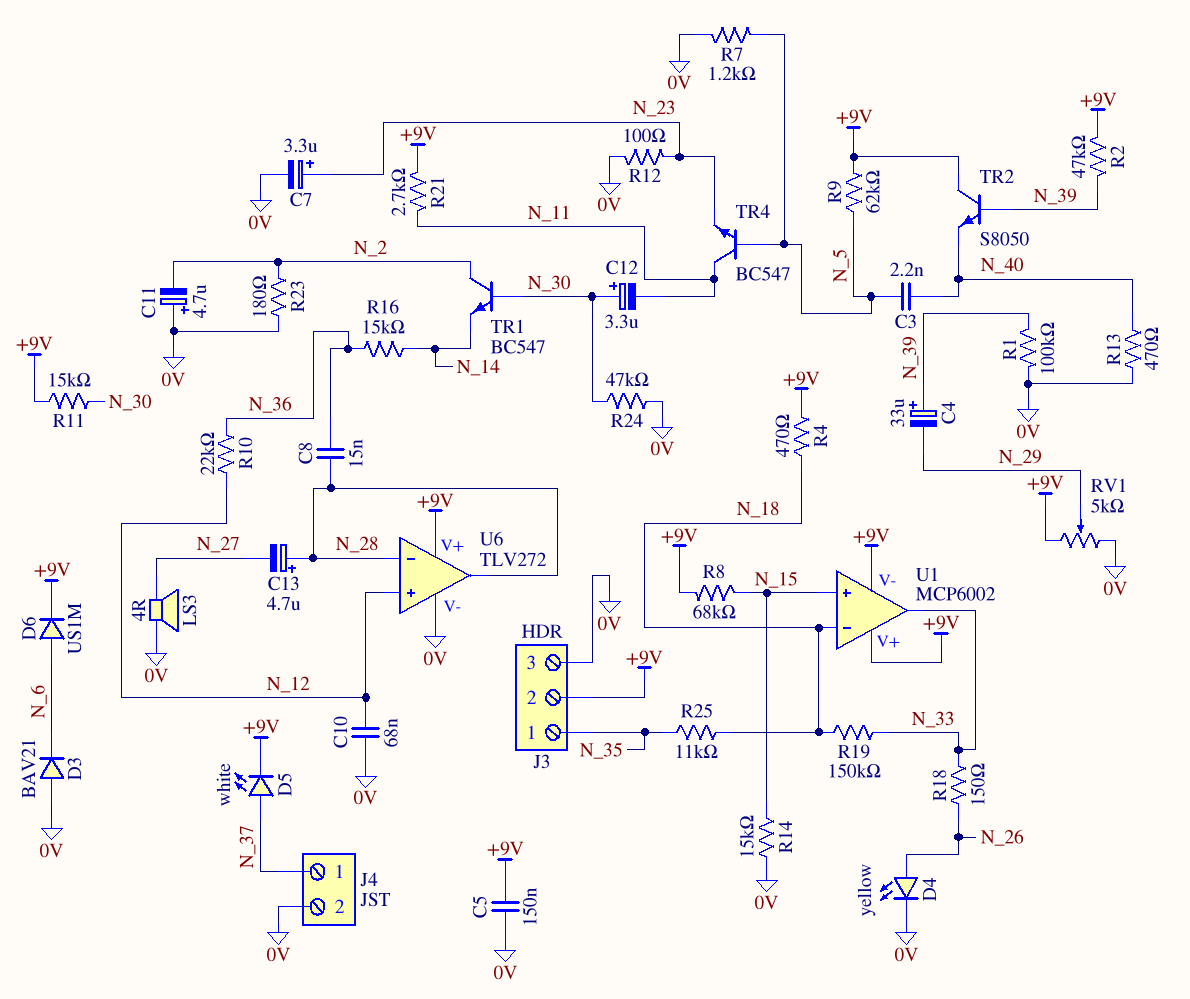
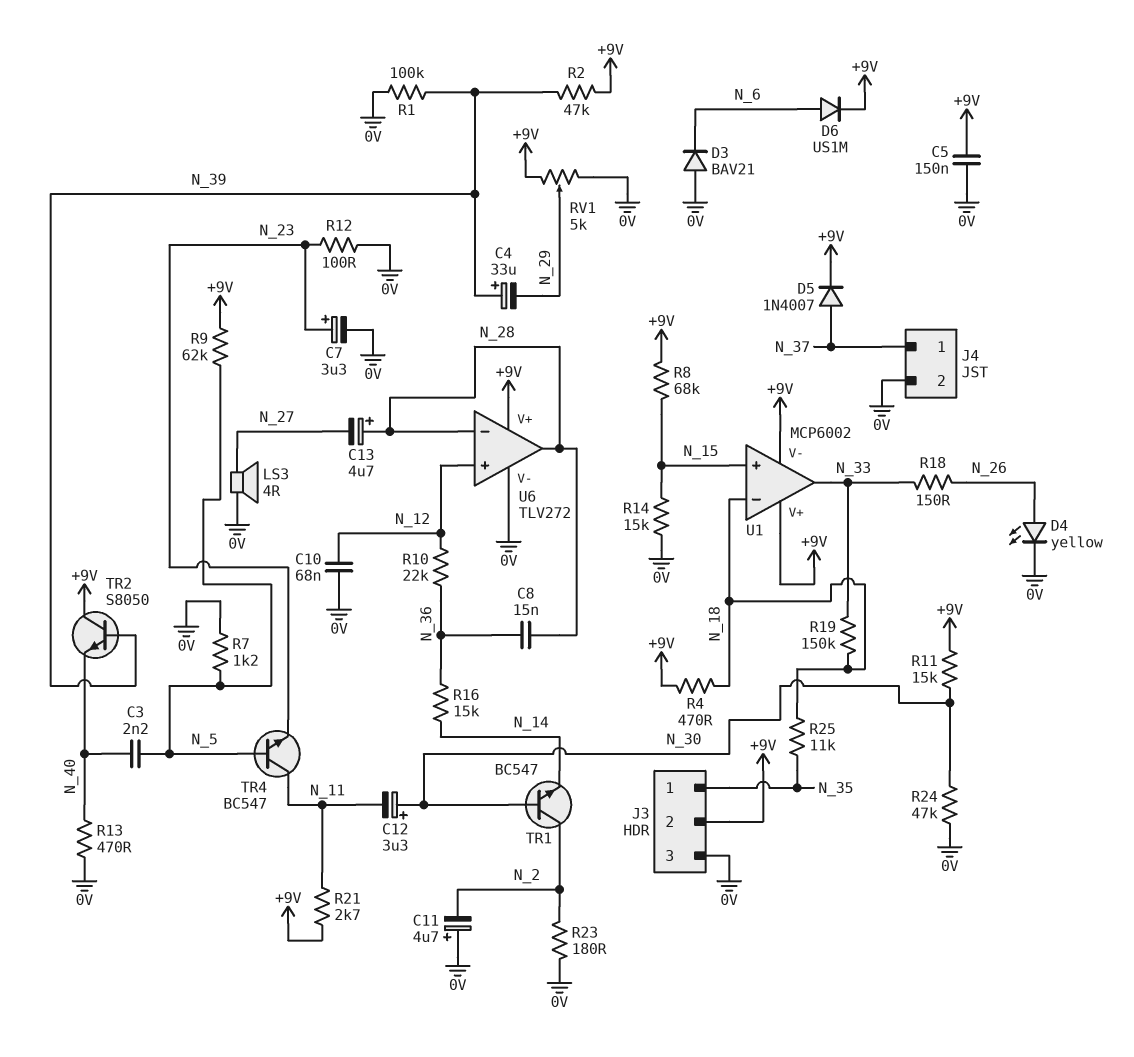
D5: LED white (A N_37, K +9V) -> diode 1N4007 (A N_37, K +9V)

